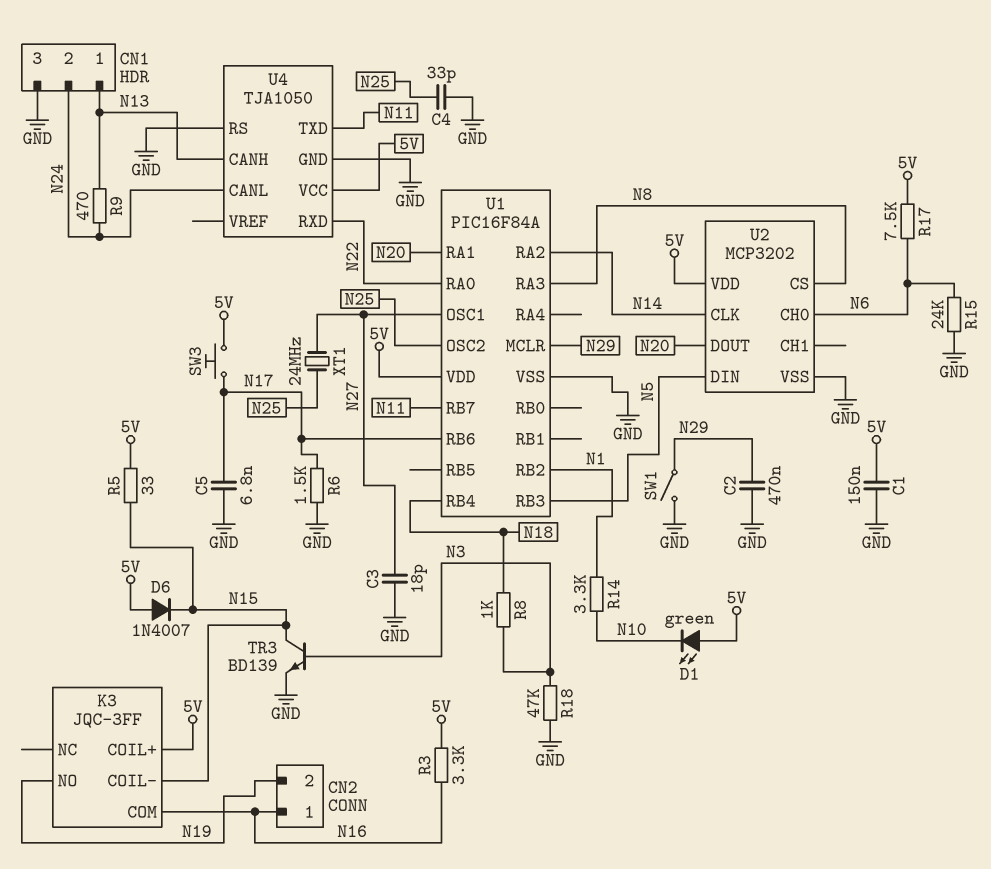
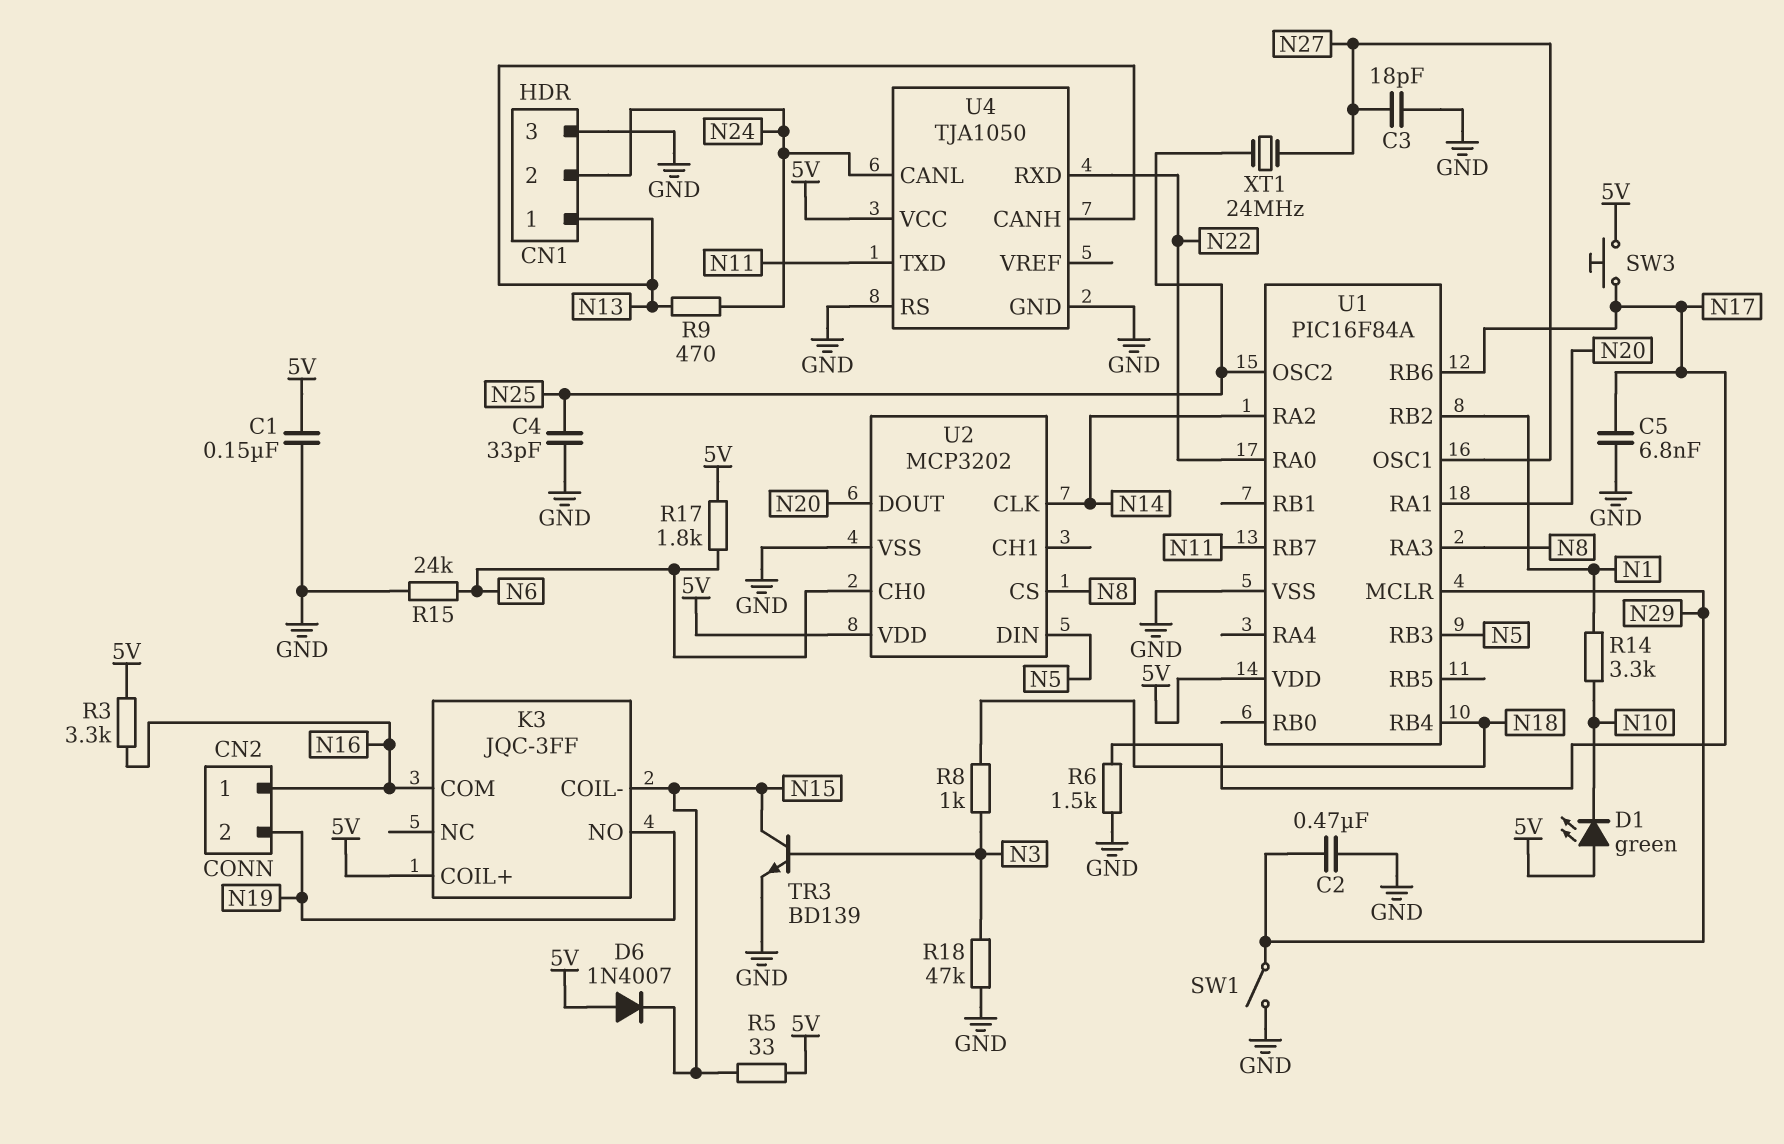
R17: 7.5k (5V, N6) -> 1.8k (5V, N6)

